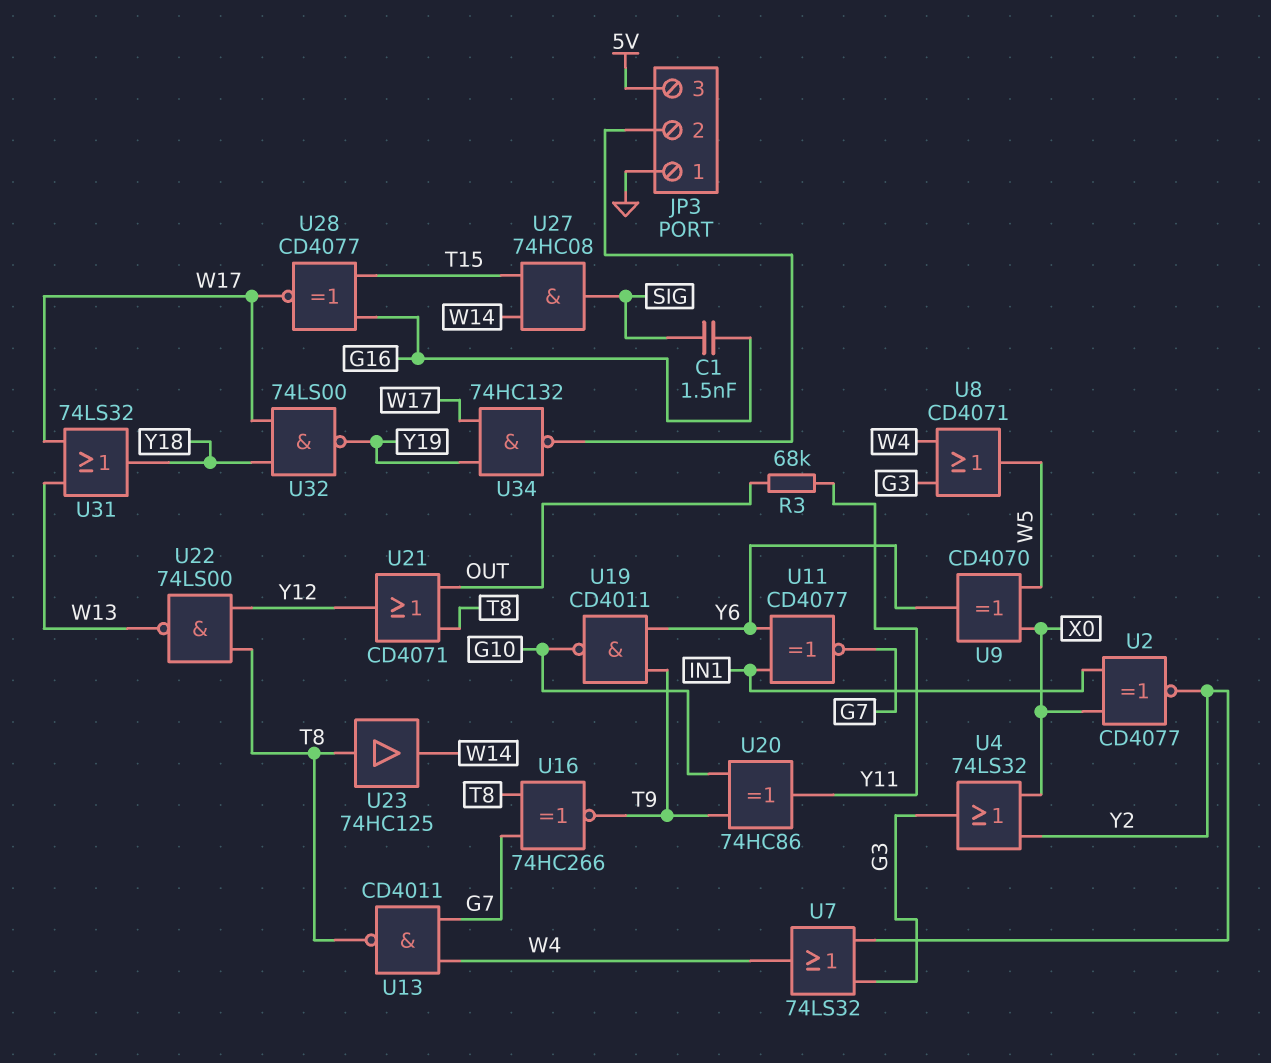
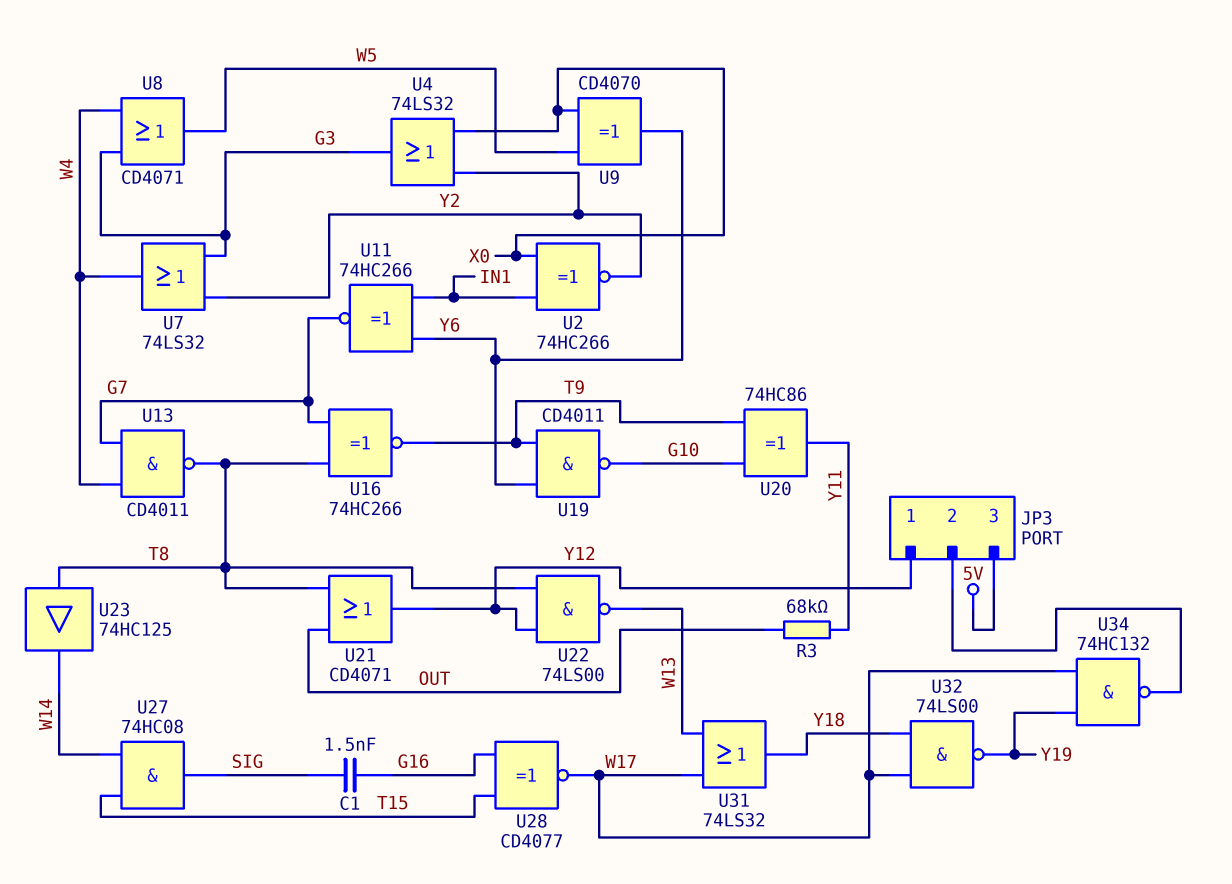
JP3 pin 1: GND -> Y12
U2: XNOR CD4077 (in IN1, in X0, out Y2) -> XNOR 74HC266 (in IN1, in X0, out Y2)
U11: XNOR CD4077 (in IN1, in Y6, out G7) -> XNOR 74HC266 (in IN1, in Y6, out G7)

